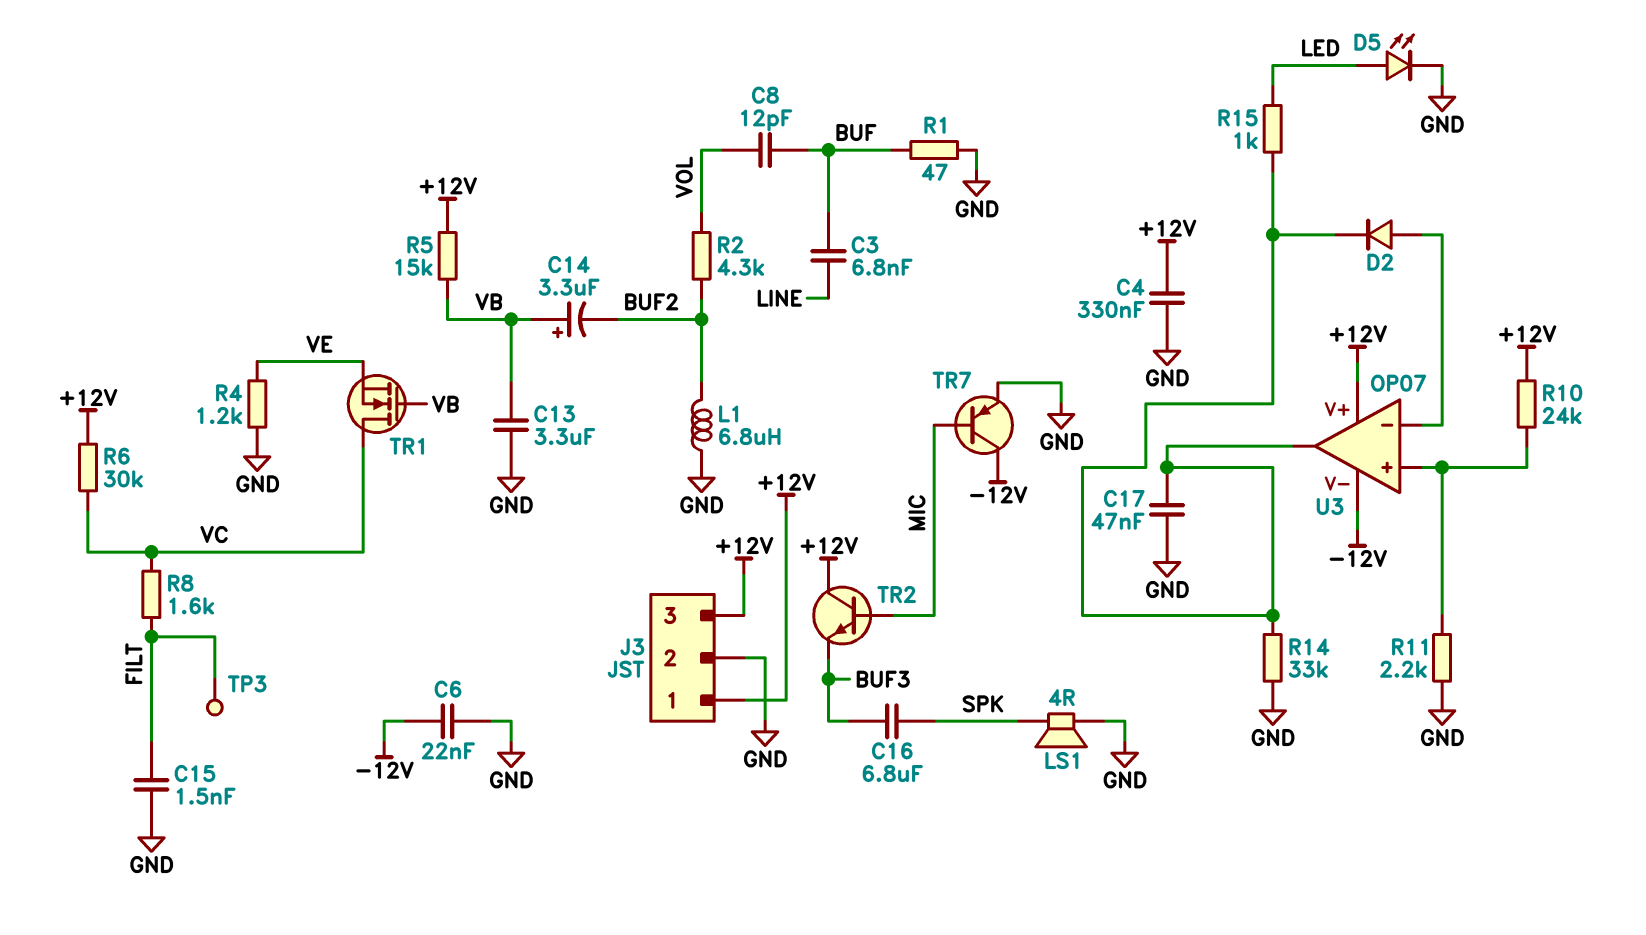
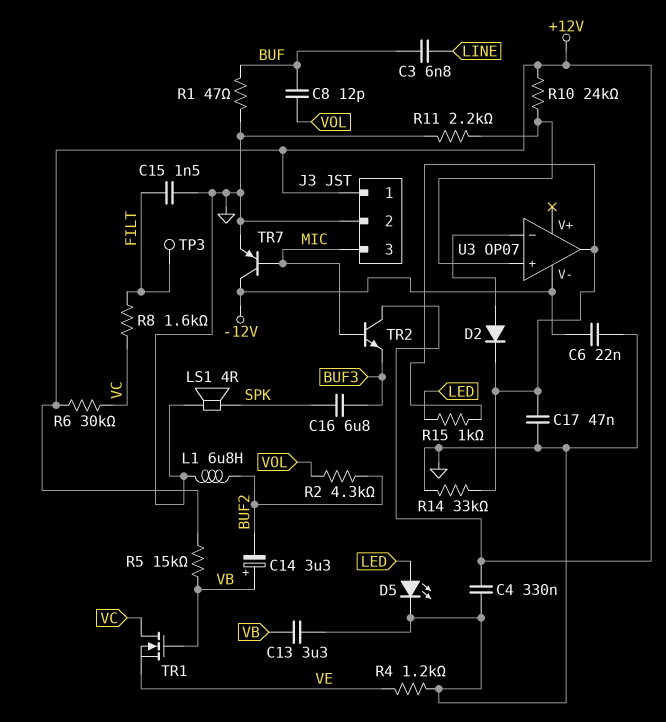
J3 pin 3: +12V -> MIC
U3 pin V+: +12V -> none

